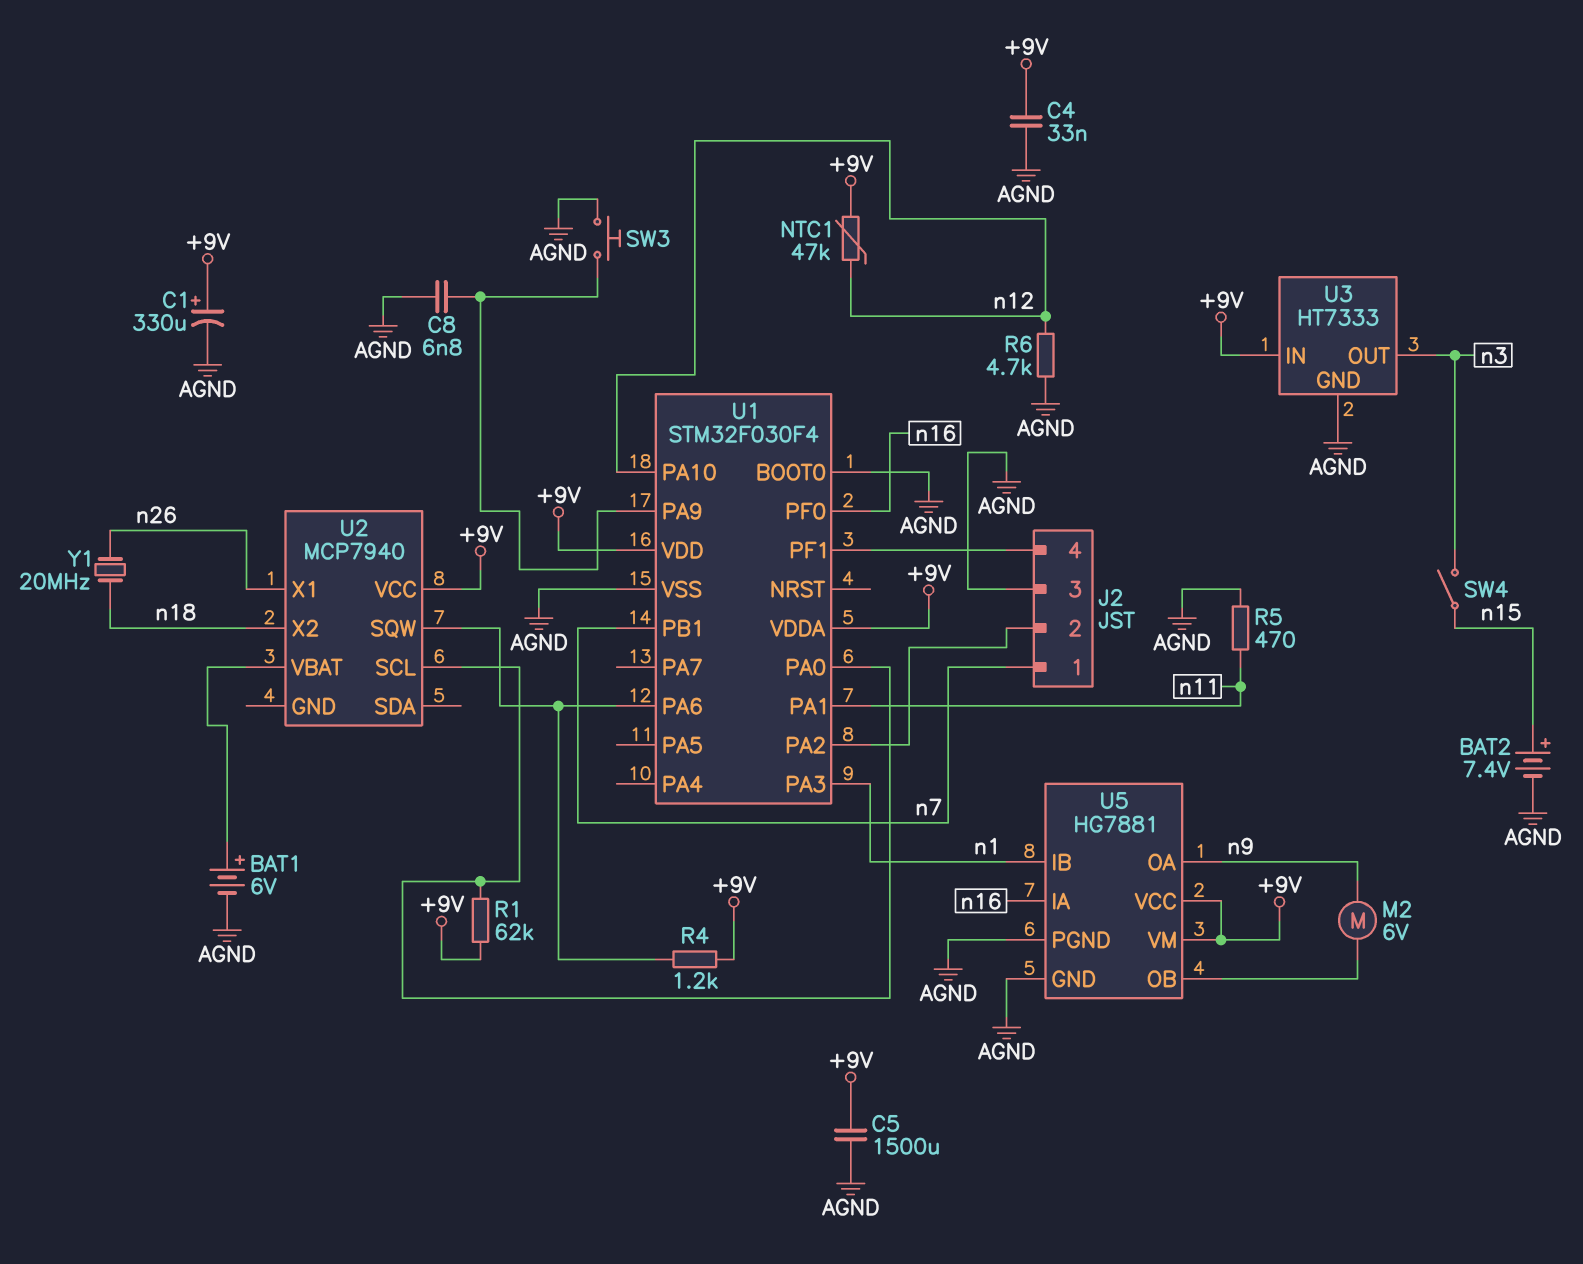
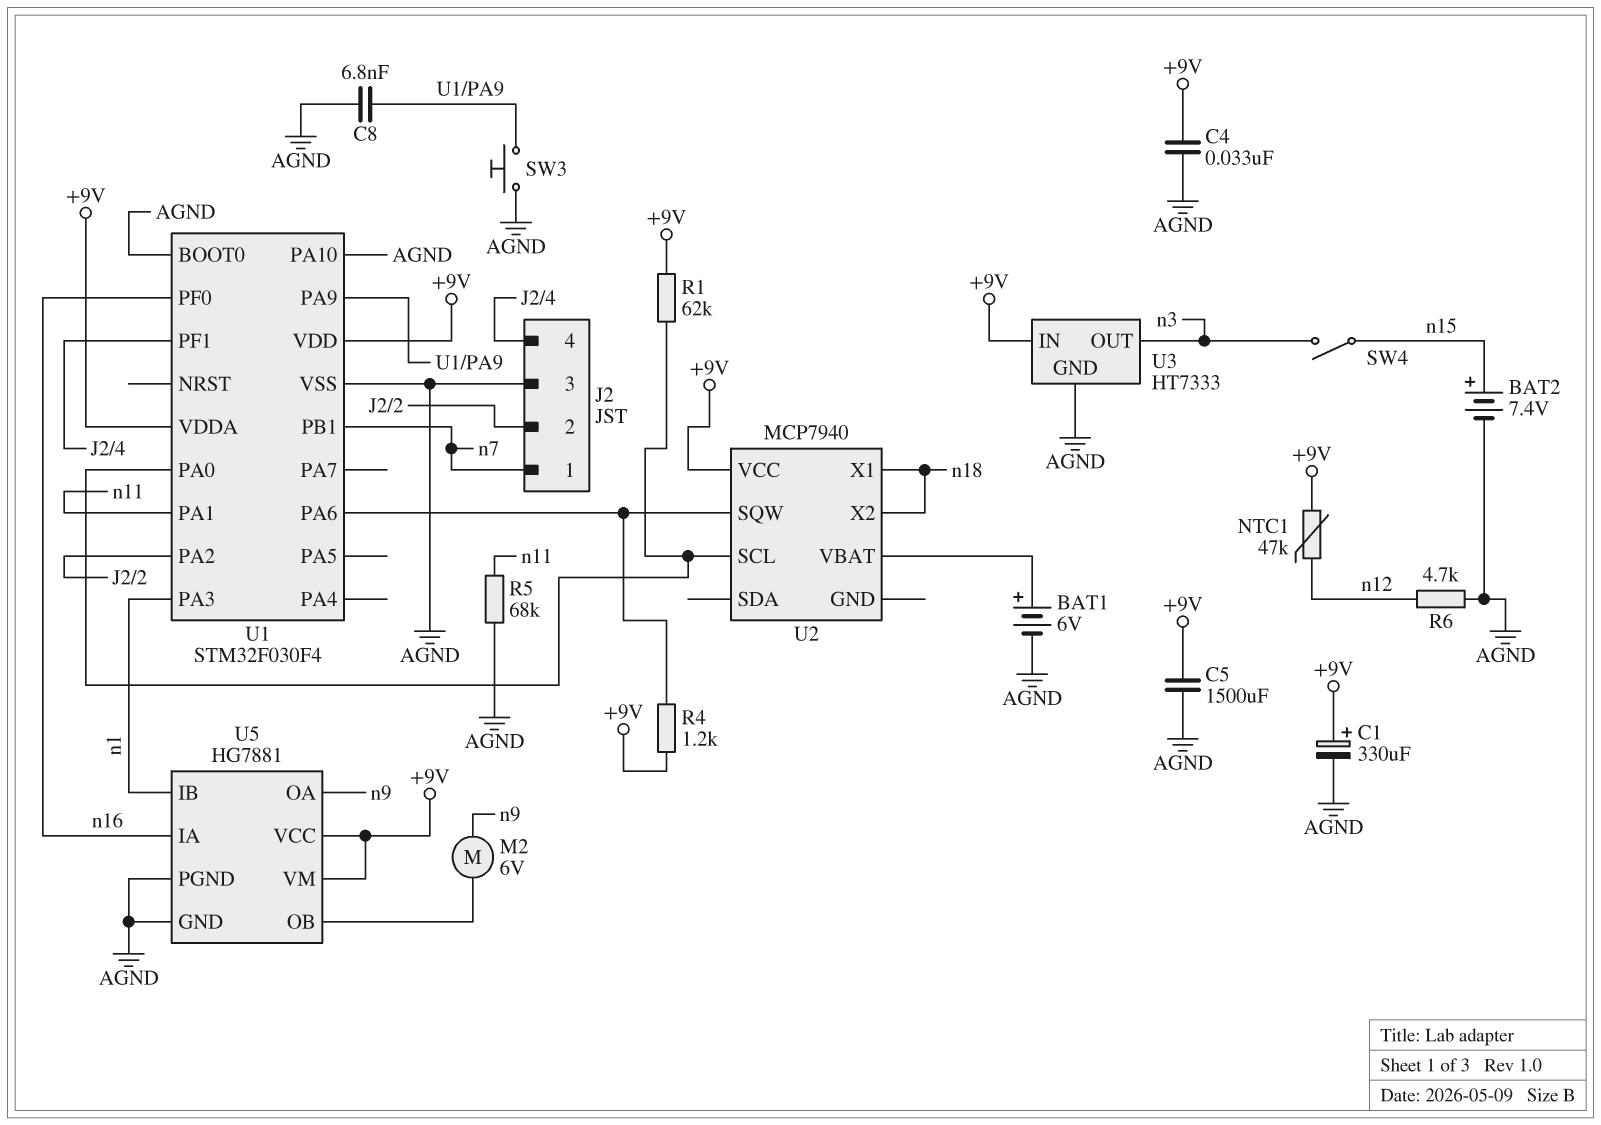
R5: 470 (AGND, n11) -> 68k (AGND, n11)
U1 pin PA10: n12 -> AGND
U2 pin X1: n26 -> n18
Y1: 20MHz (n18, n26) -> none

